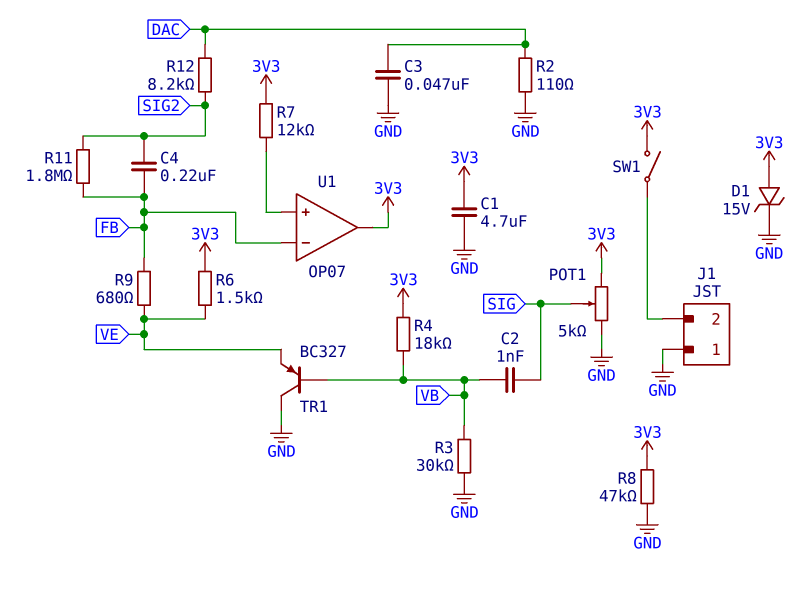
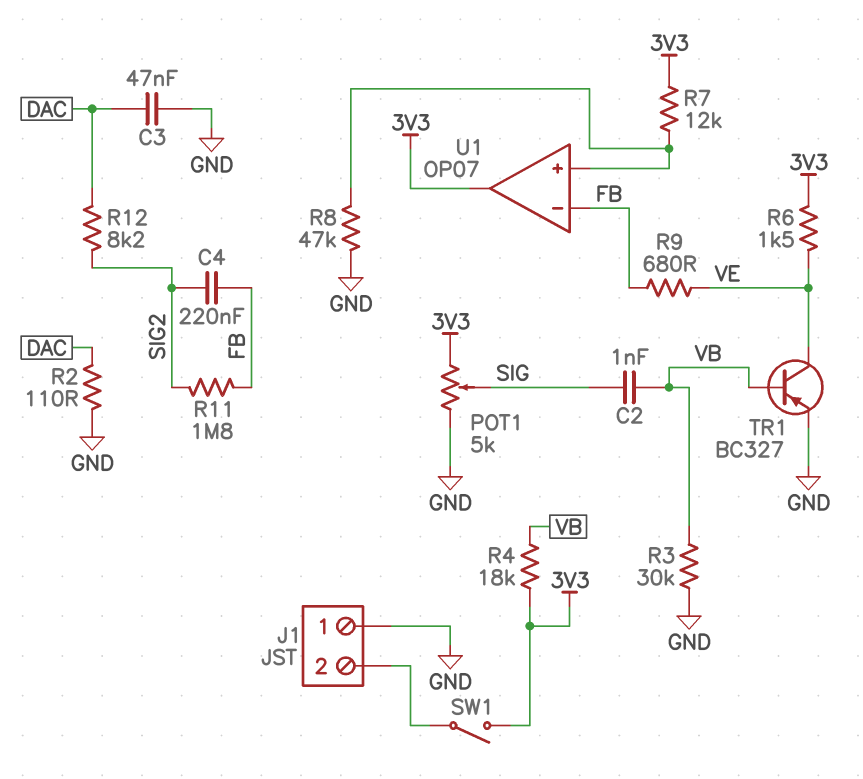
C1: 4.7uF (3V3, GND) -> none
D1: zener 15V (A 3V3, K GND) -> none
R8: 47k (3V3, GND) -> 47k (GND, U1/in+)
TR1: PNP BC327 (B VB, C GND, E VE) -> PNP BC327 (B VB, C VE, E GND)

